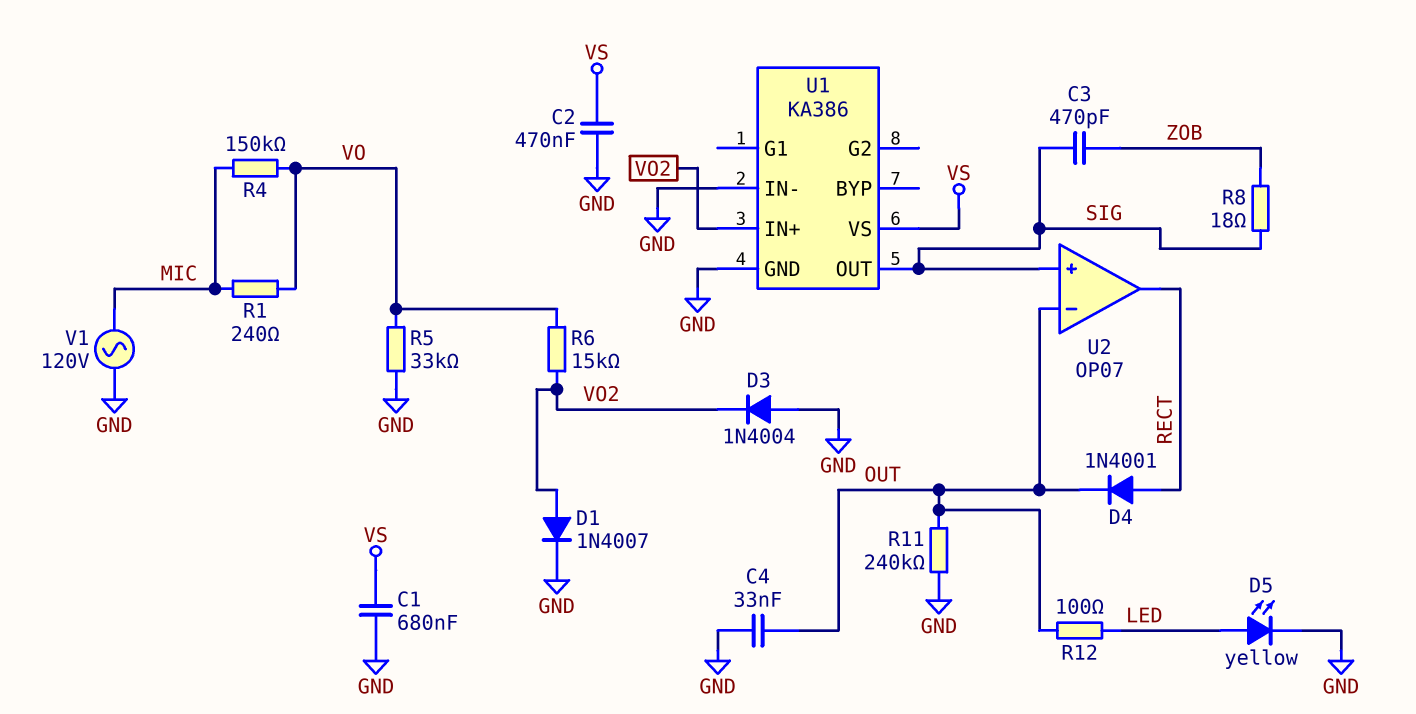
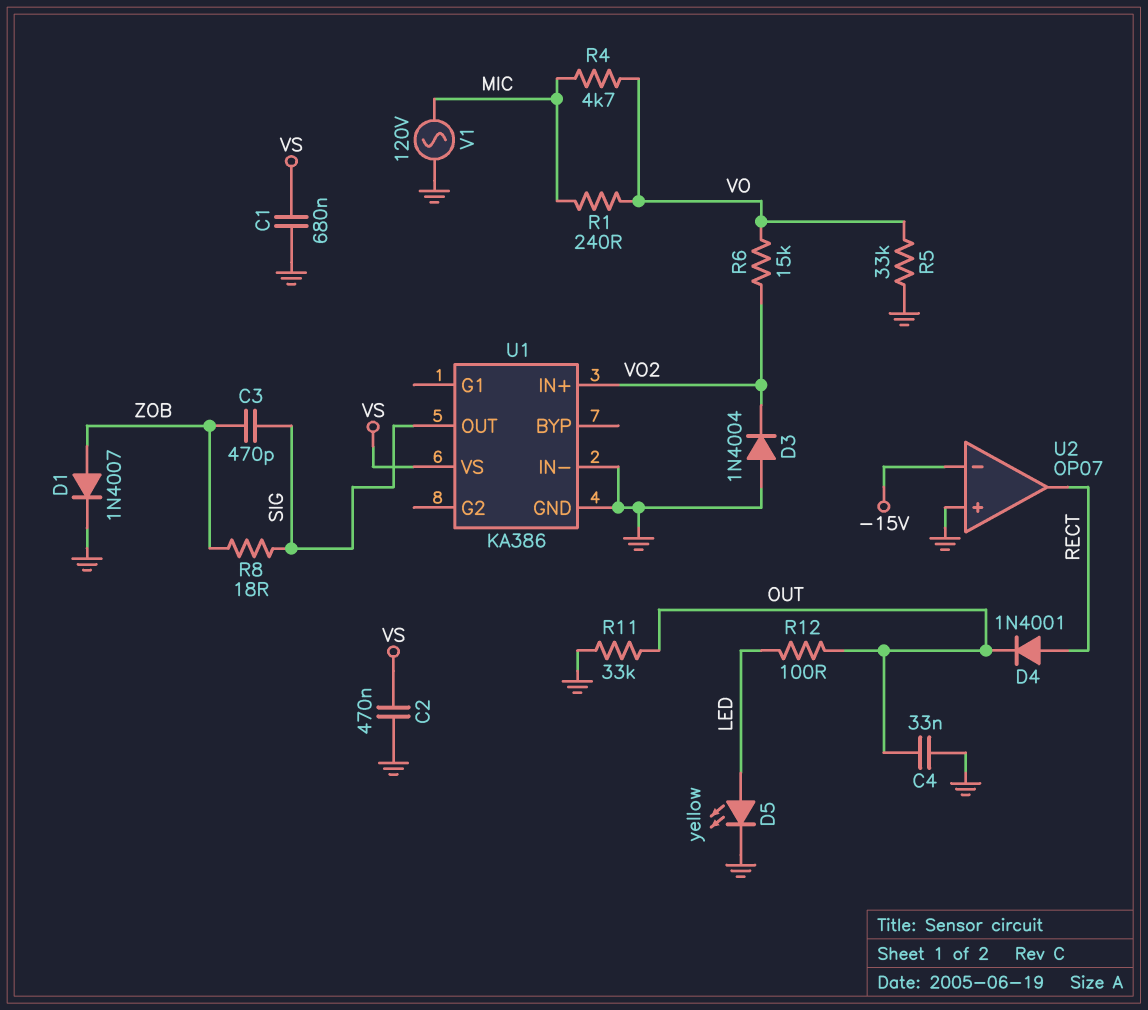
D1: diode 1N4007 (A VO2, K GND) -> diode 1N4007 (A ZOB, K GND)
R4: 150k (MIC, VO) -> 4.7k (MIC, VO)
R11: 240k (GND, OUT) -> 33k (GND, OUT)
U2 pin in+: SIG -> GND
U2 pin in-: OUT -> -15V

